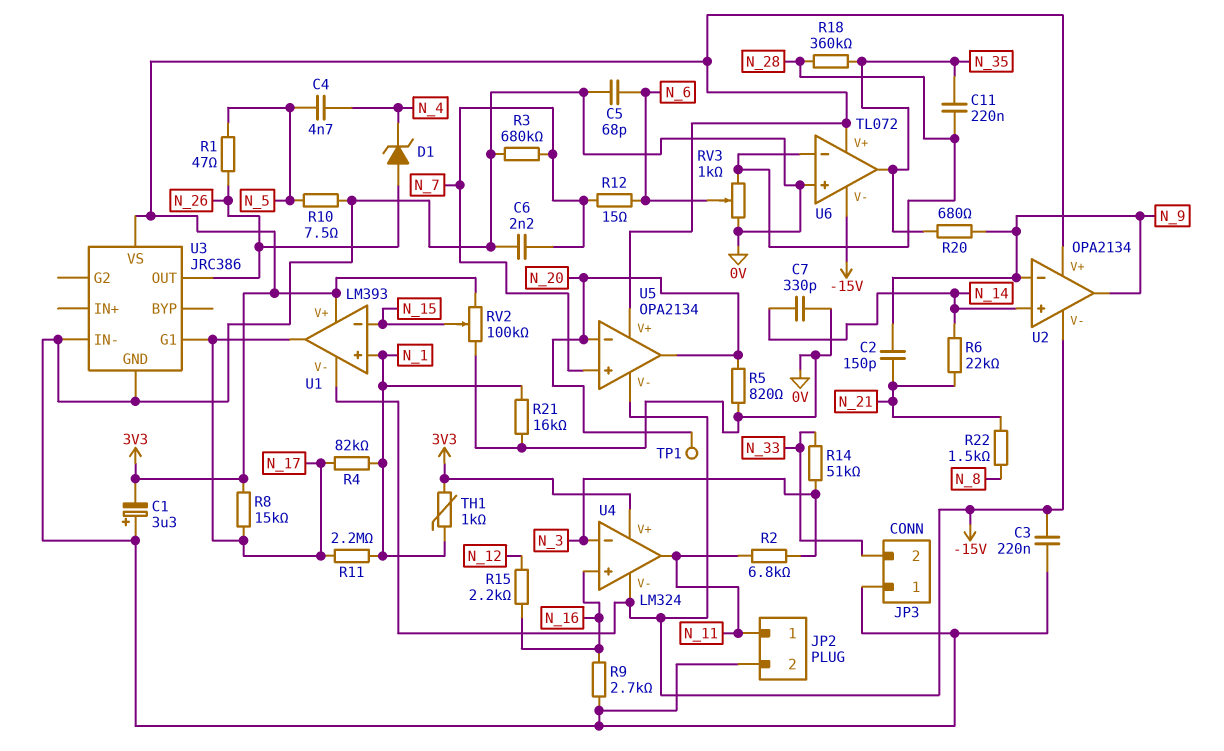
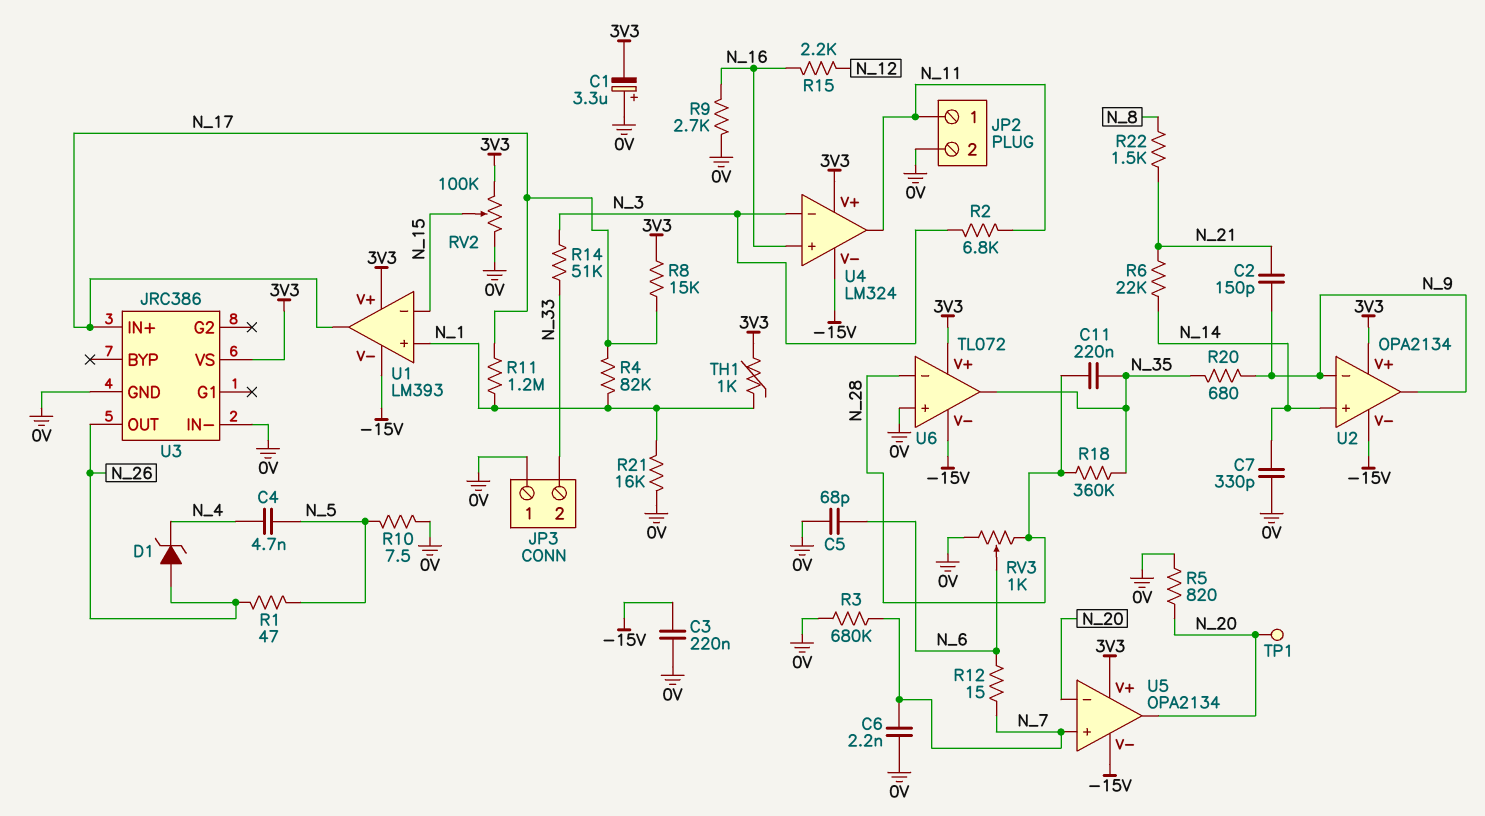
R11: 2.2M (N_1, N_17) -> 1.2M (N_1, N_17)
U3 pin G1: N_17 -> none
U3 pin IN+: none -> N_17

